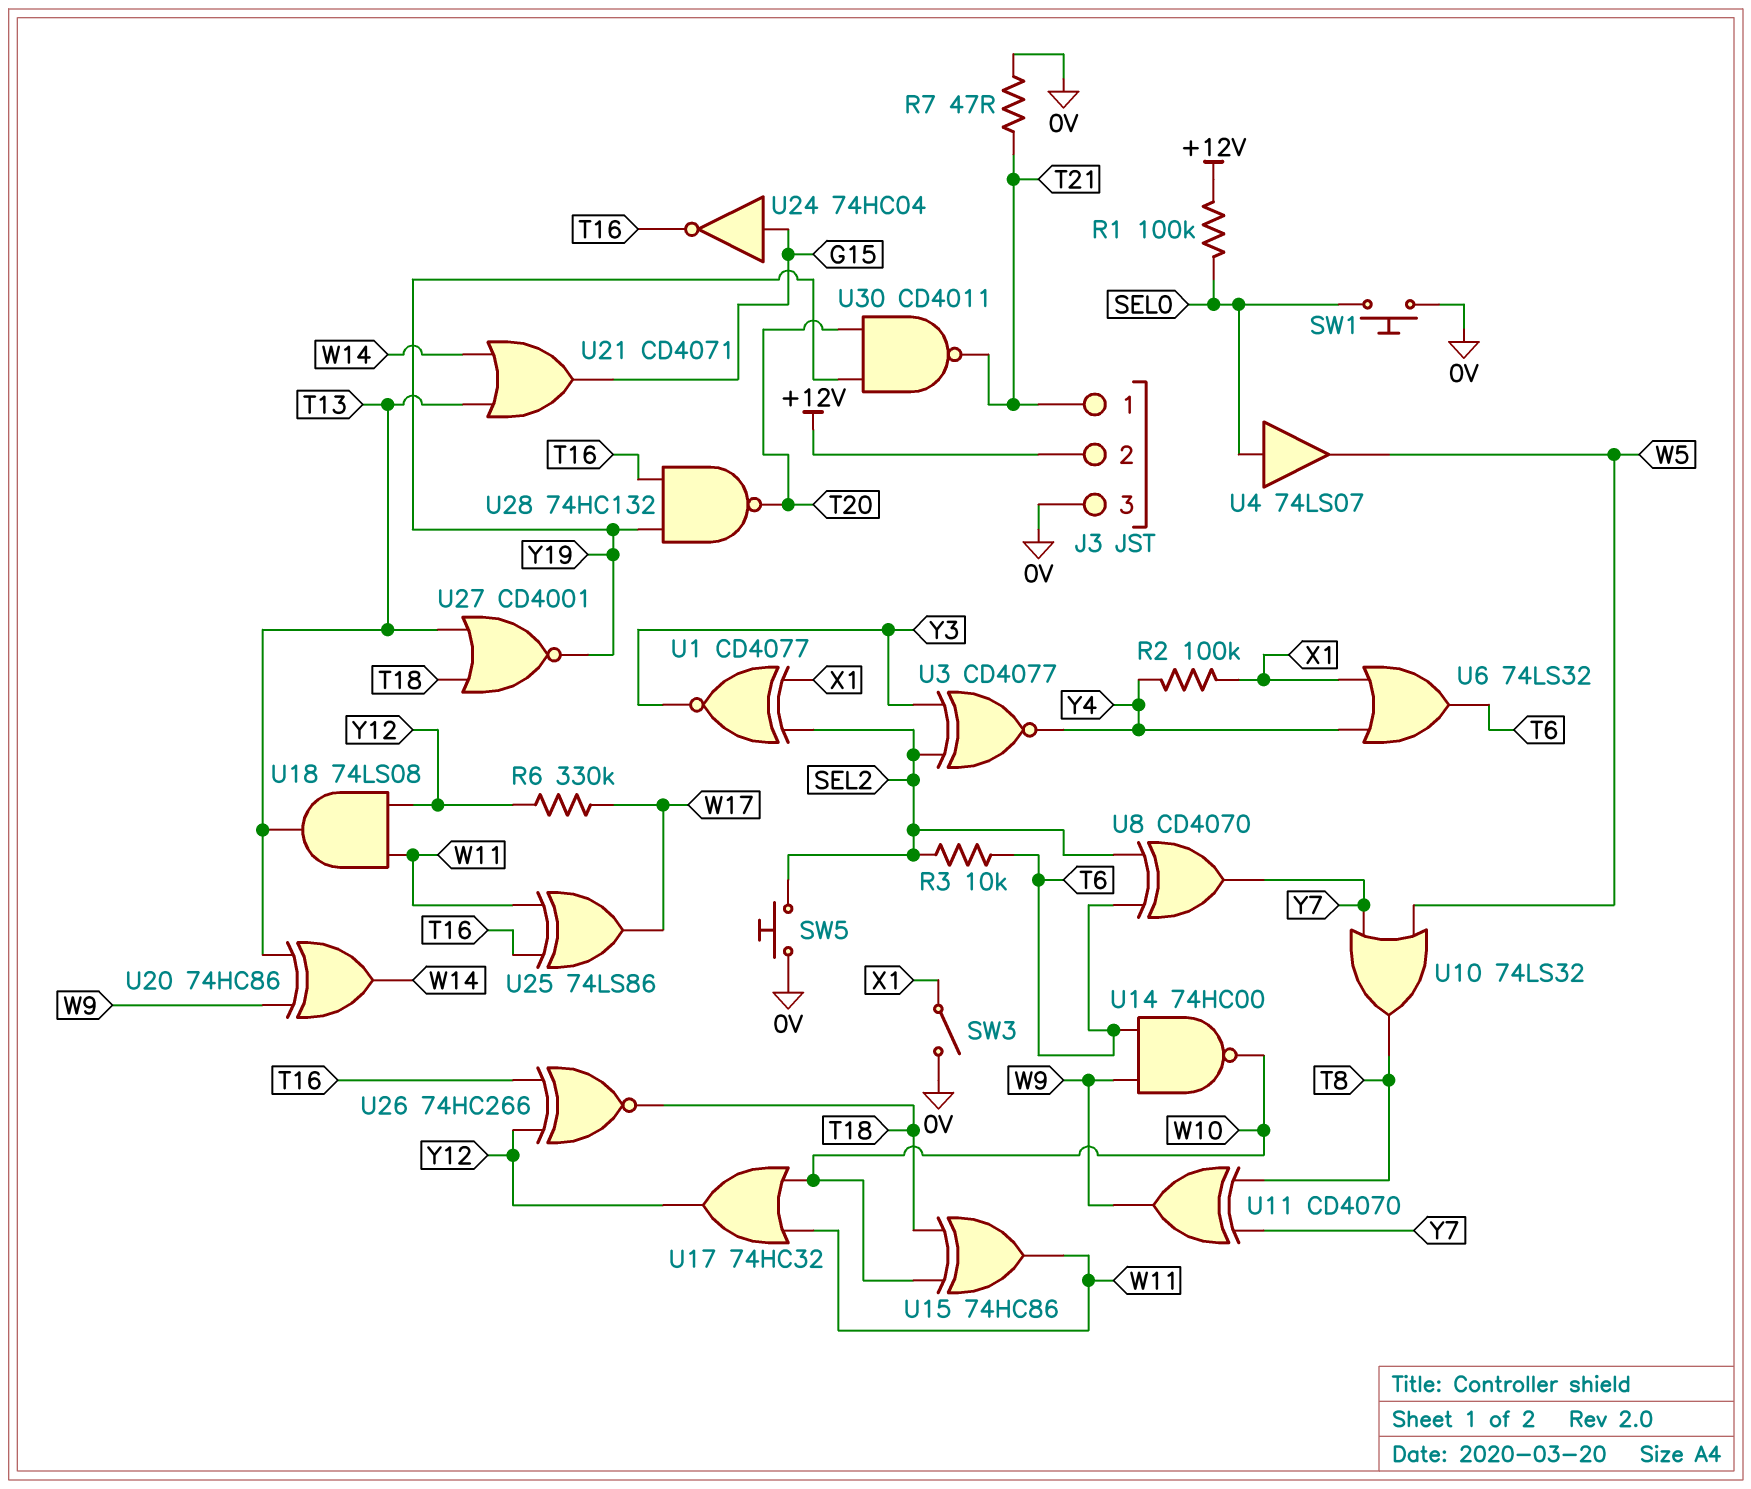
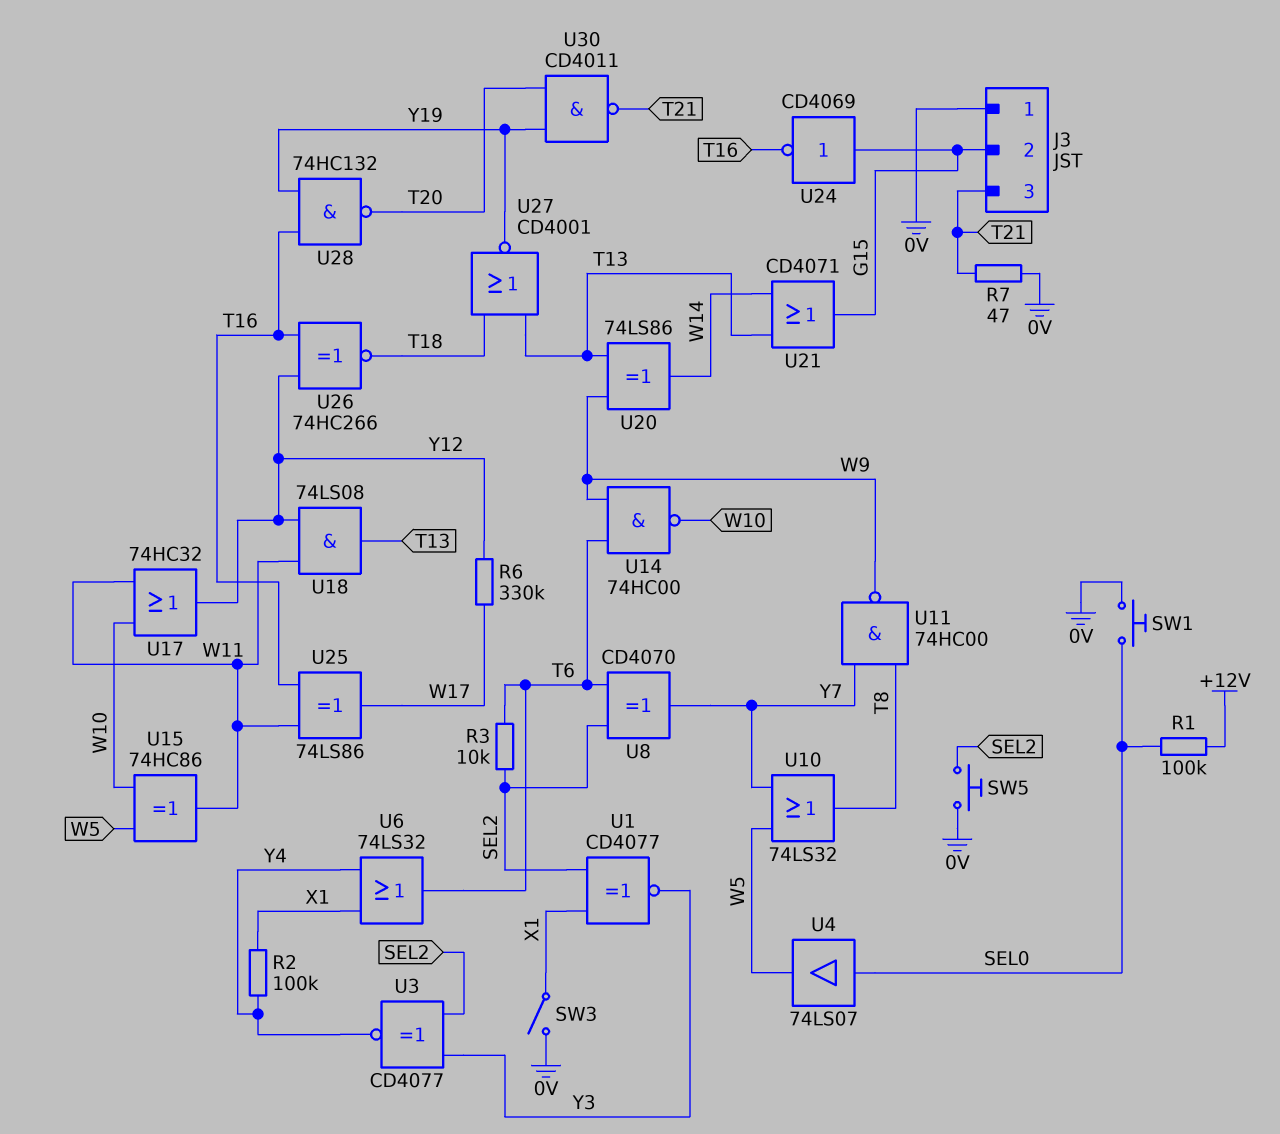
J3 pin 1: T21 -> 0V
J3 pin 2: +12V -> G15
J3 pin 3: 0V -> T21
U11: XOR CD4070 (in T8, in Y7, out W9) -> NAND 74HC00 (in T8, in Y7, out W9)
U15: XOR 74HC86 (in T18, in W10, out W11) -> XOR 74HC86 (in W5, in W10, out W11)
U20: XOR 74HC86 (in T13, in W9, out W14) -> XOR 74LS86 (in T13, in W9, out W14)
U24: NOT 74HC04 (in G15, out T16) -> NOT CD4069 (in G15, out T16)

